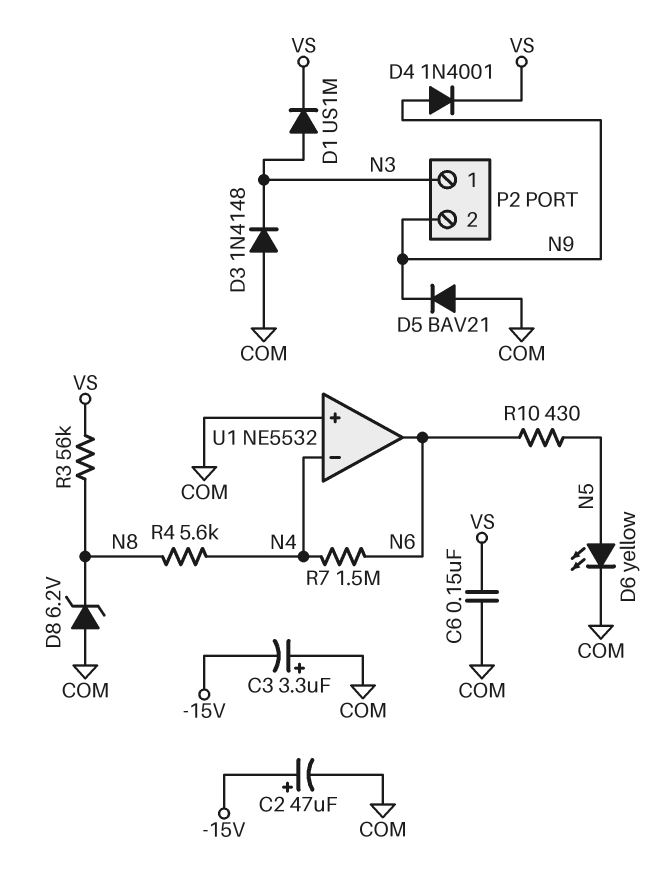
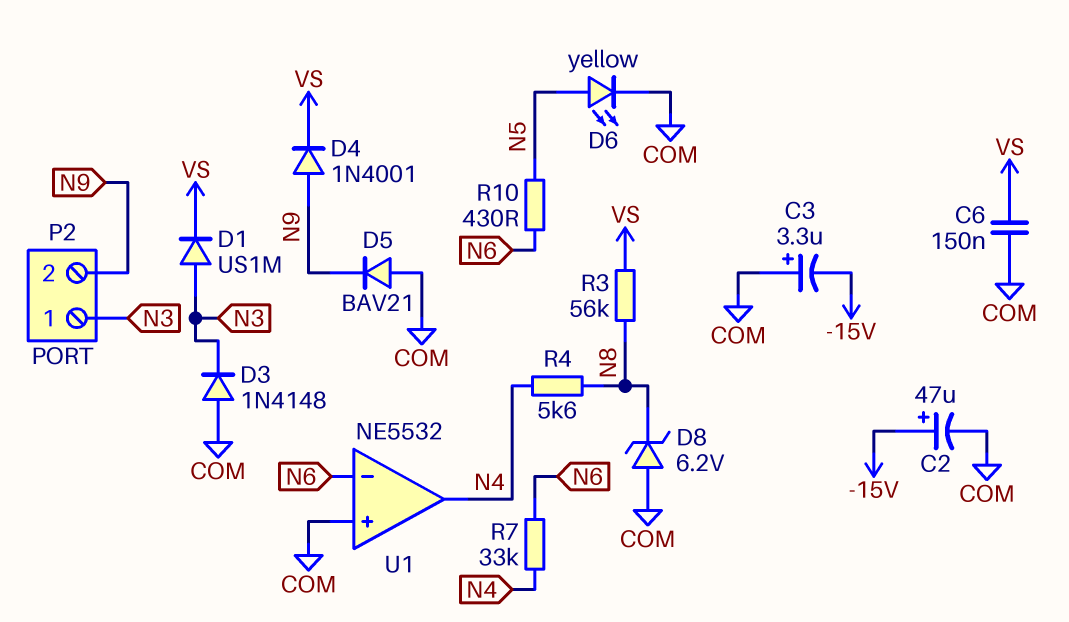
R7: 1.5M (N4, N6) -> 33k (N4, N6)
U1 pin in-: N4 -> N6
U1 pin out: N6 -> N4

